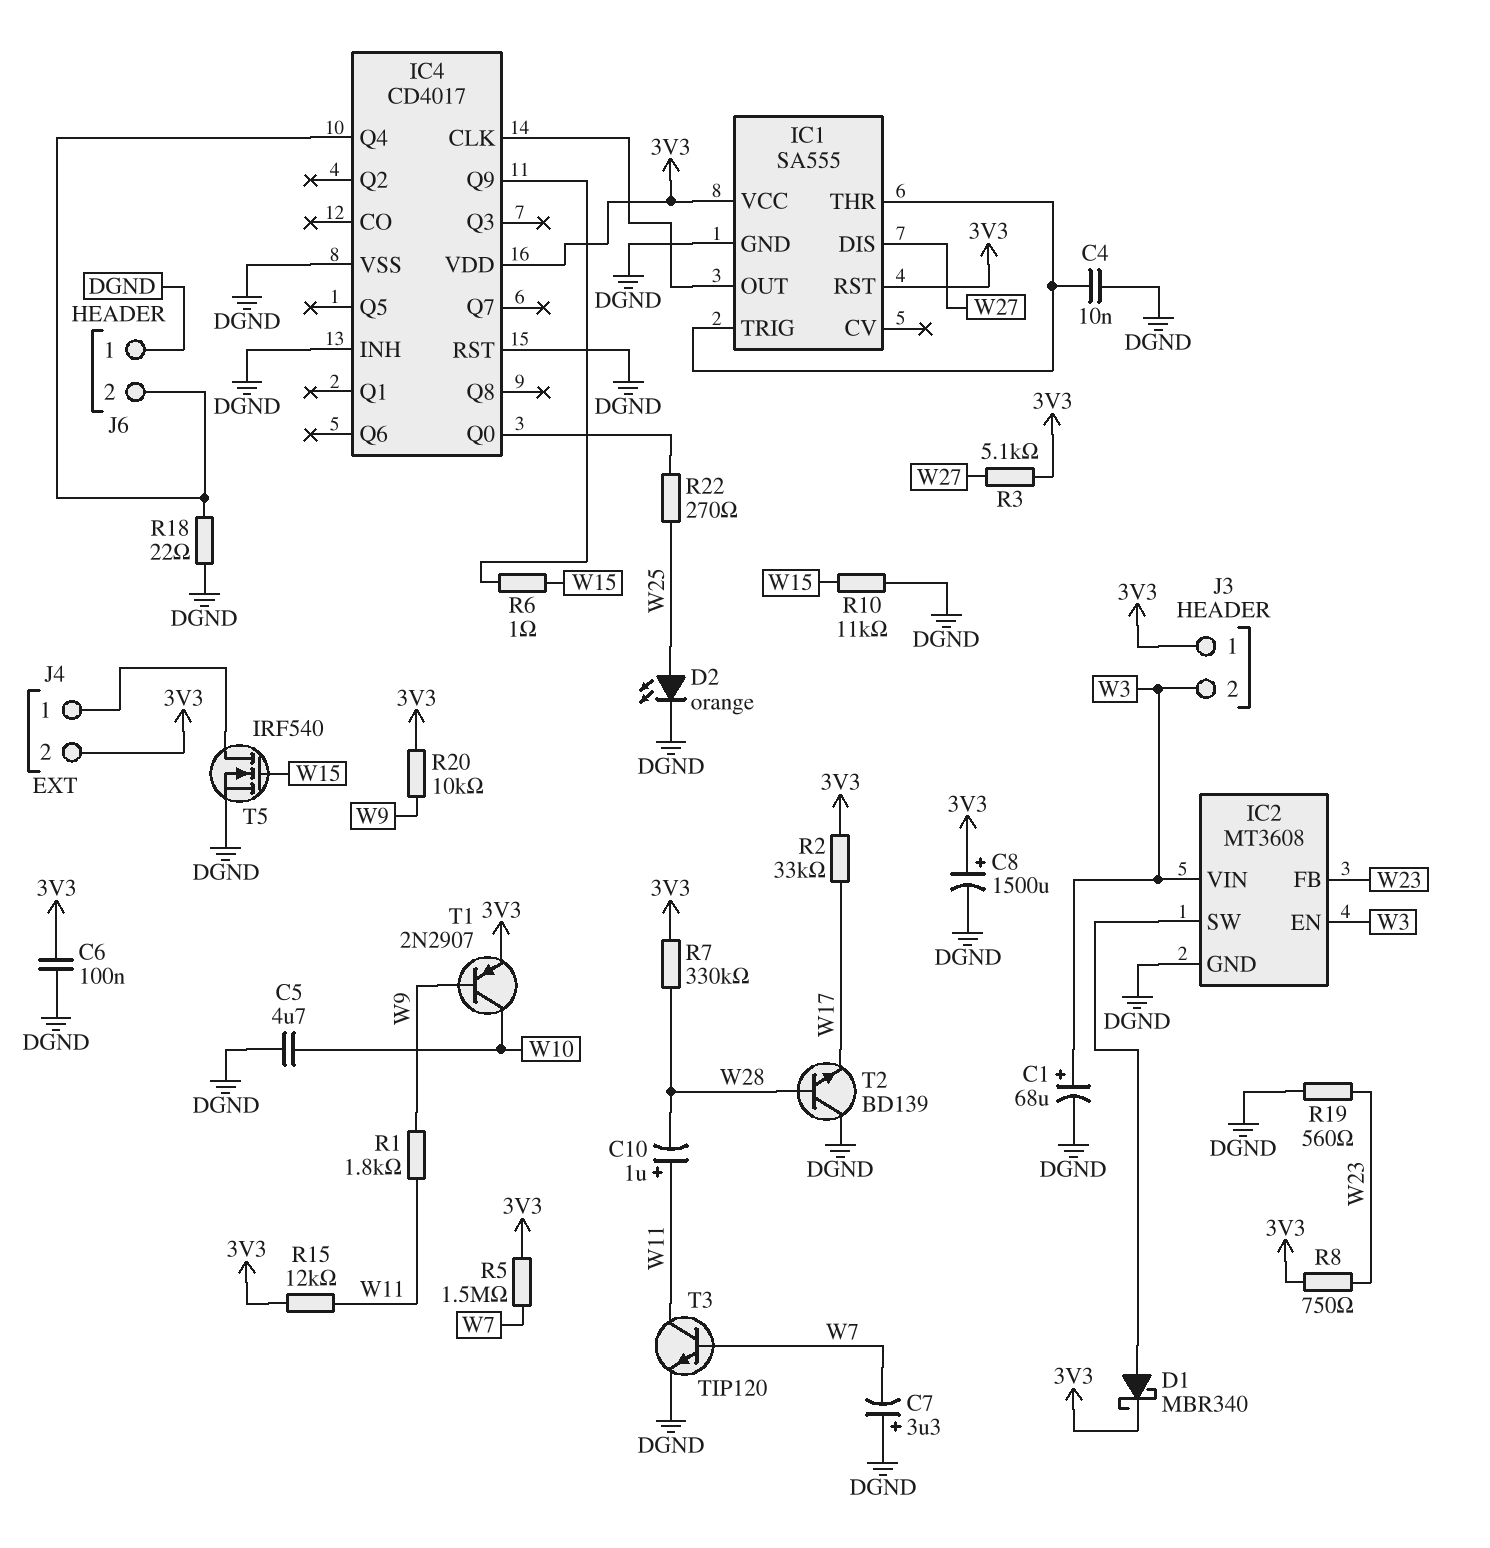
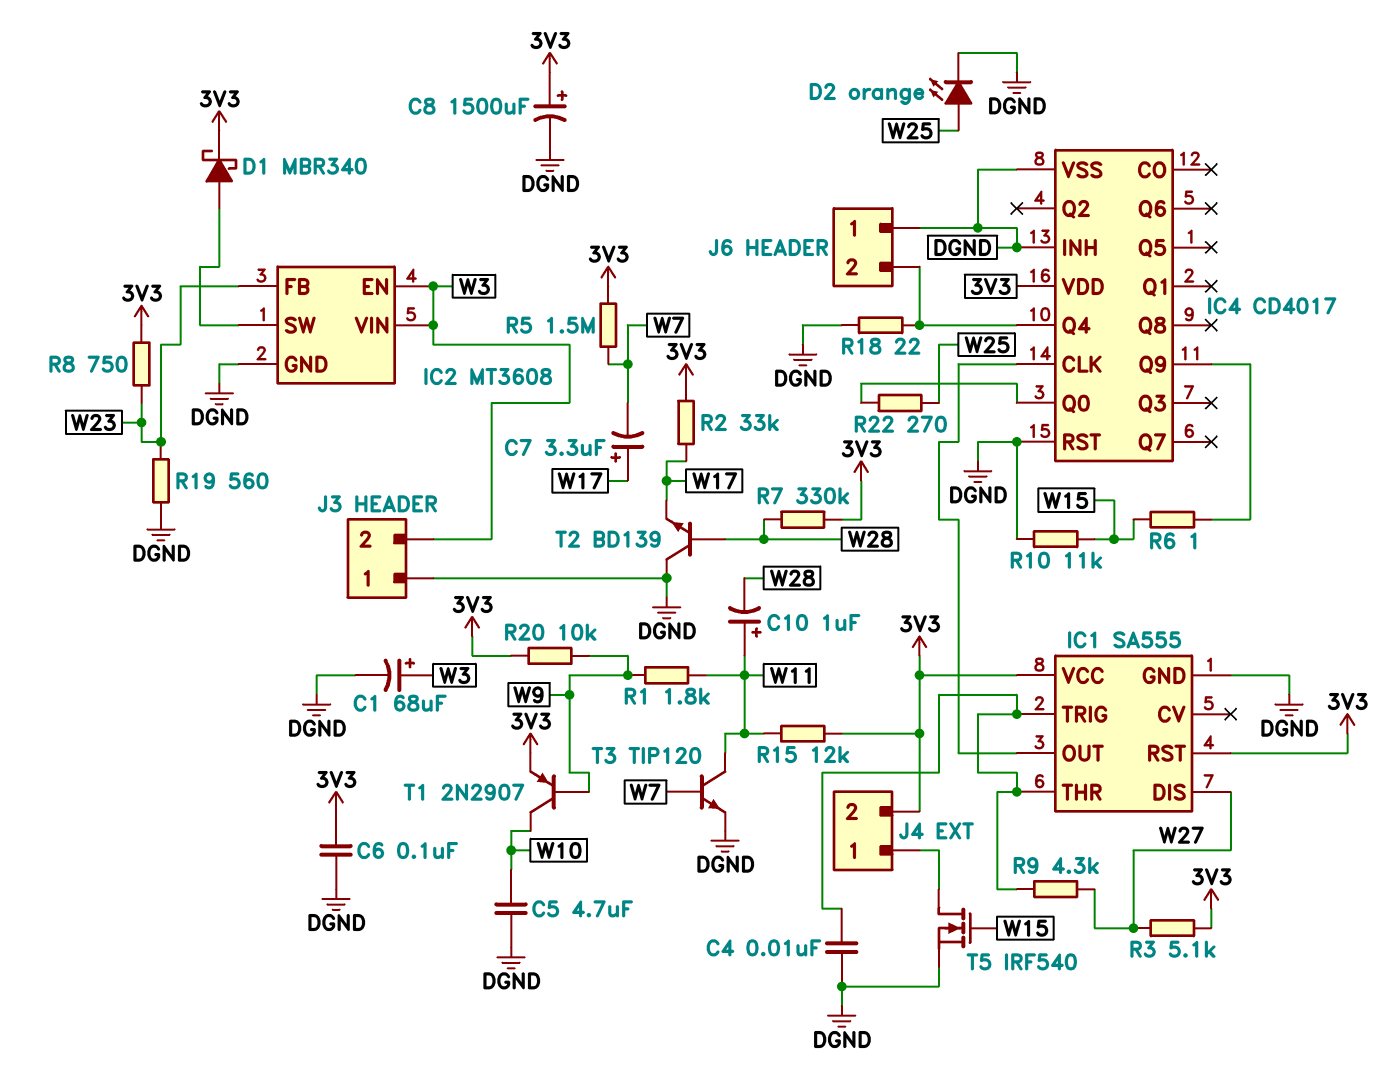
C7: 3.3uF (plus DGND, minus W7) -> 3.3uF (plus W17, minus W7)
J3 pin 1: 3V3 -> DGND
R9: none -> 4.3k (IC1/THR, W27)

